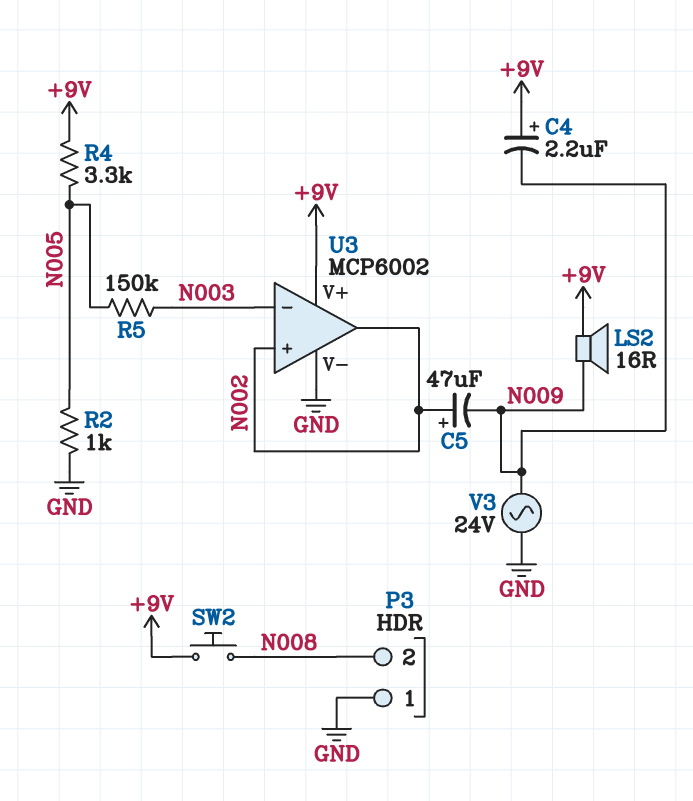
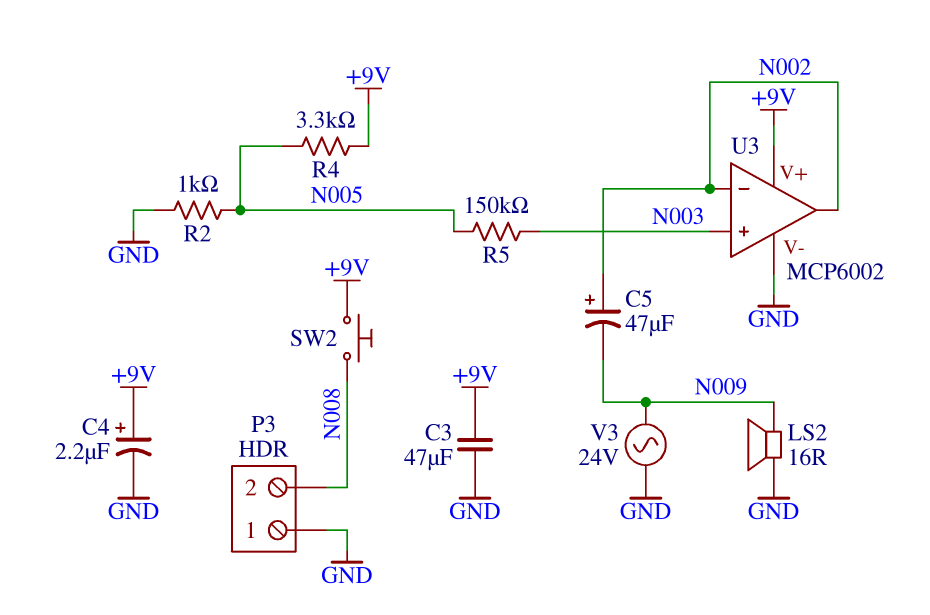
C3: none -> 47uF (+9V, GND)
C4: 2.2uF (plus +9V, minus N009) -> 2.2uF (plus +9V, minus GND)
LS2: speaker 16R (+9V, N009) -> speaker 16R (GND, N009)
U3 pin in+: N002 -> N003
U3 pin in-: N003 -> N002

